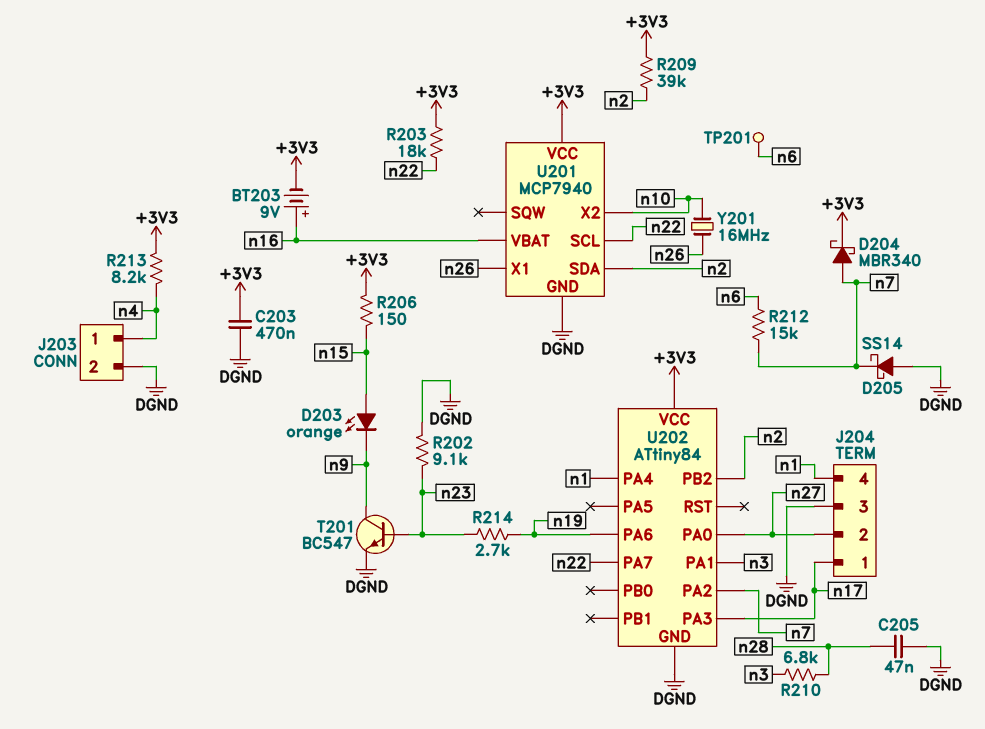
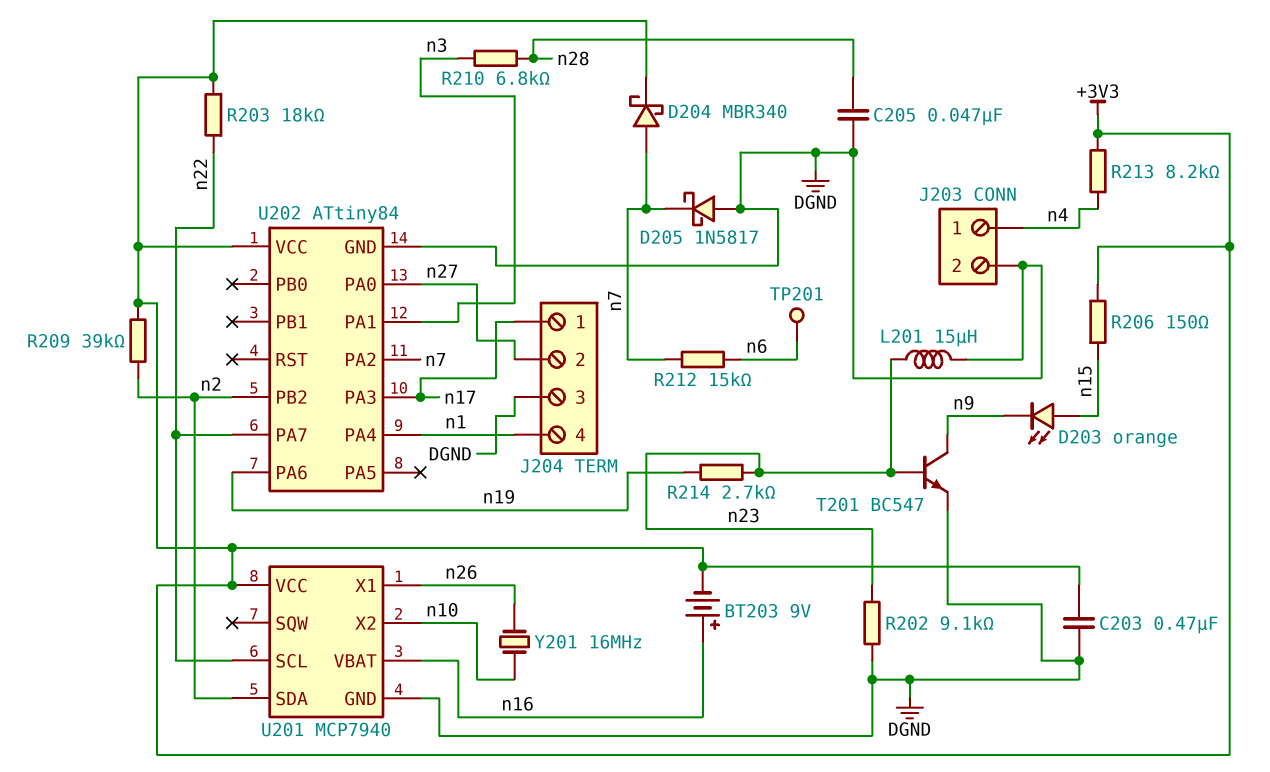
D205: schottky SS14 (A DGND, K n7) -> schottky 1N5817 (A DGND, K n7)
L201: none -> 15uH (DGND, n23)

